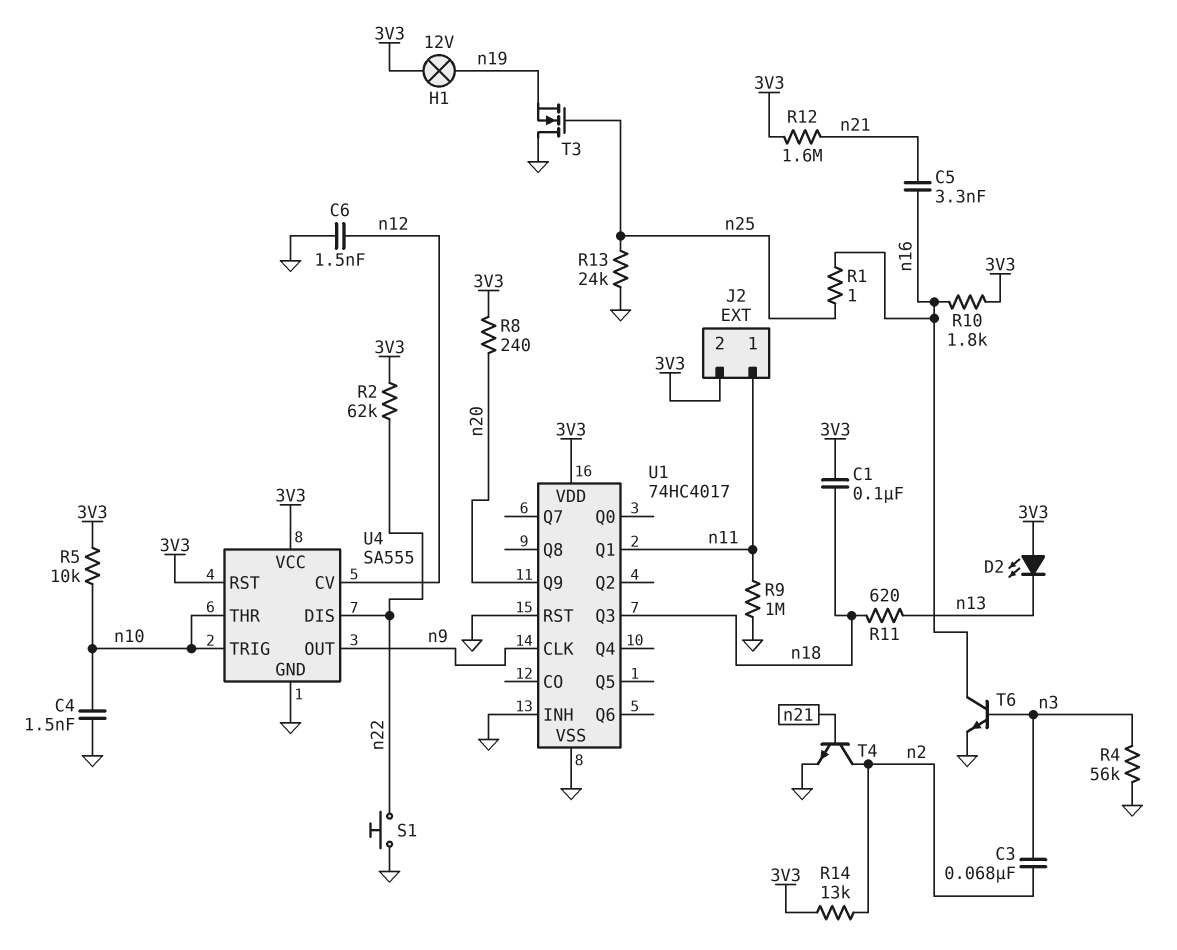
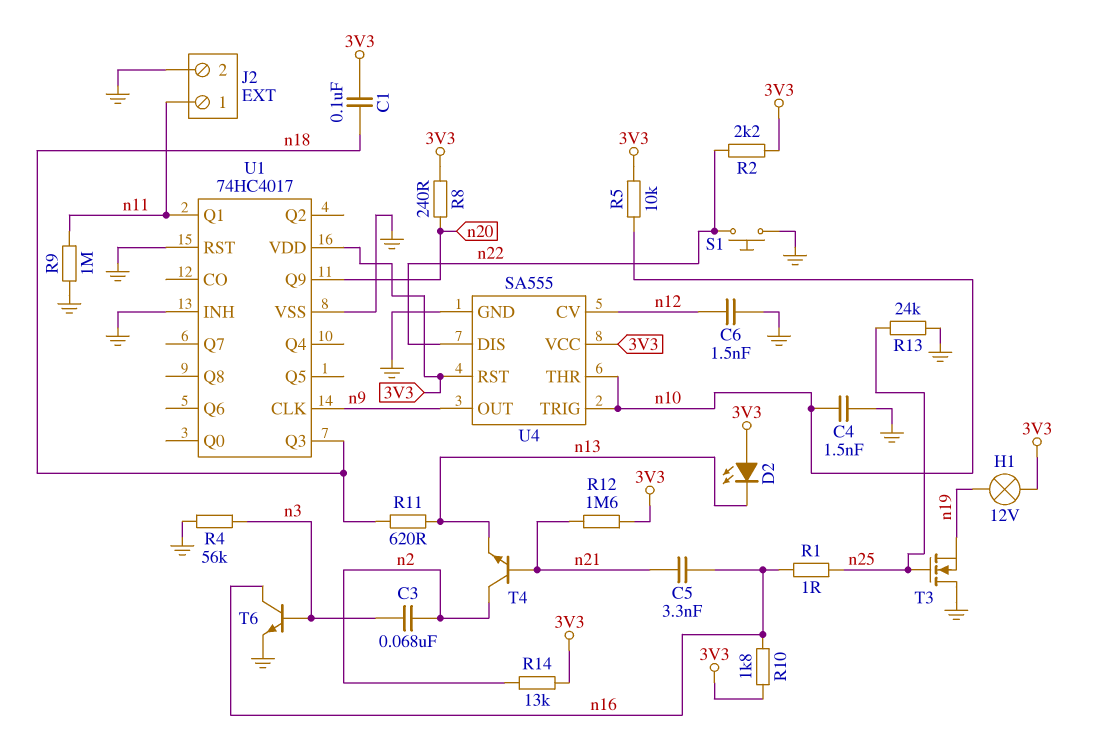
J2 pin 2: 3V3 -> GND
R2: 62k (3V3, n22) -> 2.2k (3V3, n22)
T4: NPN (B n21, C n2, E GND) -> NPN (B n21, C n2, E n13)

